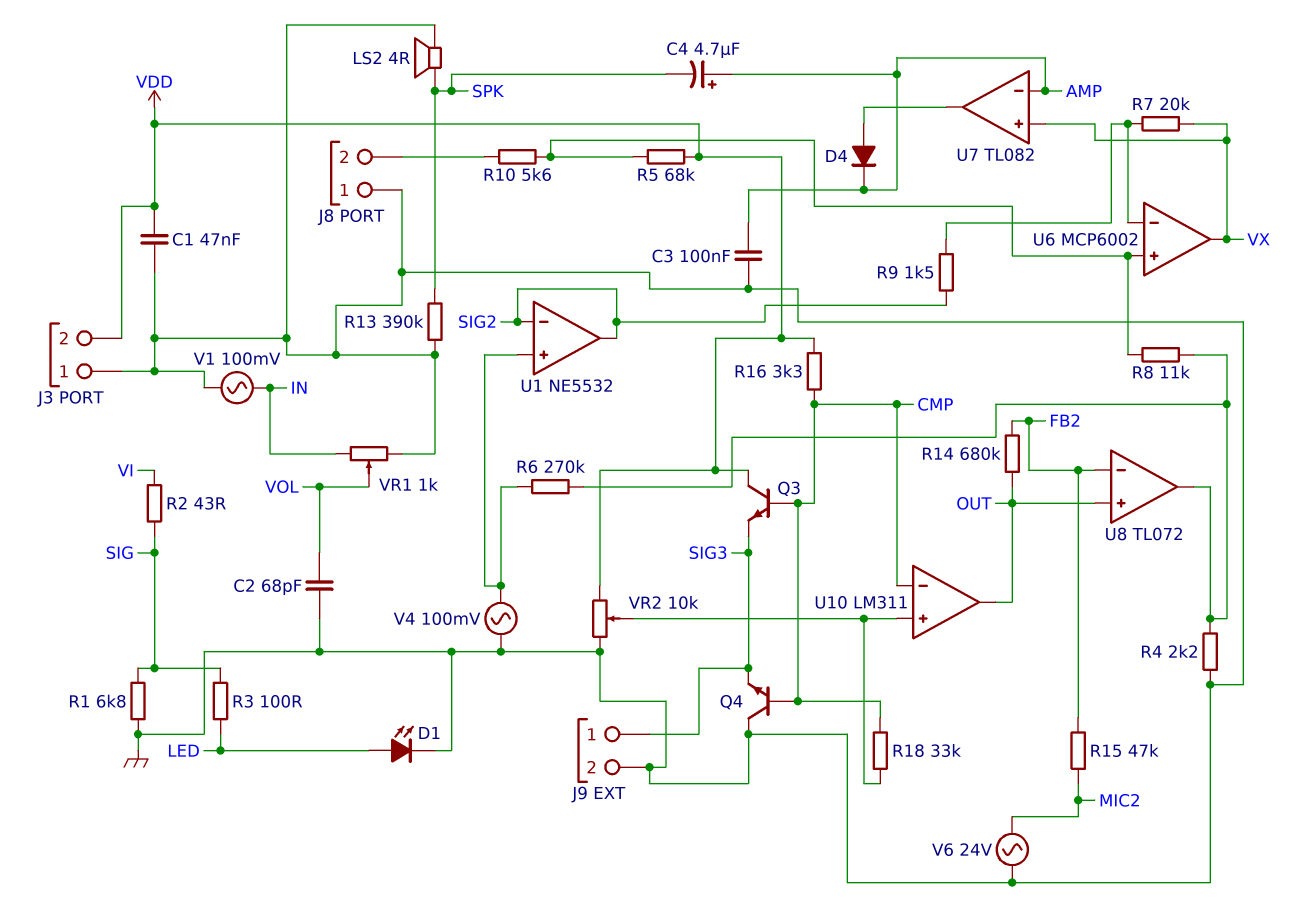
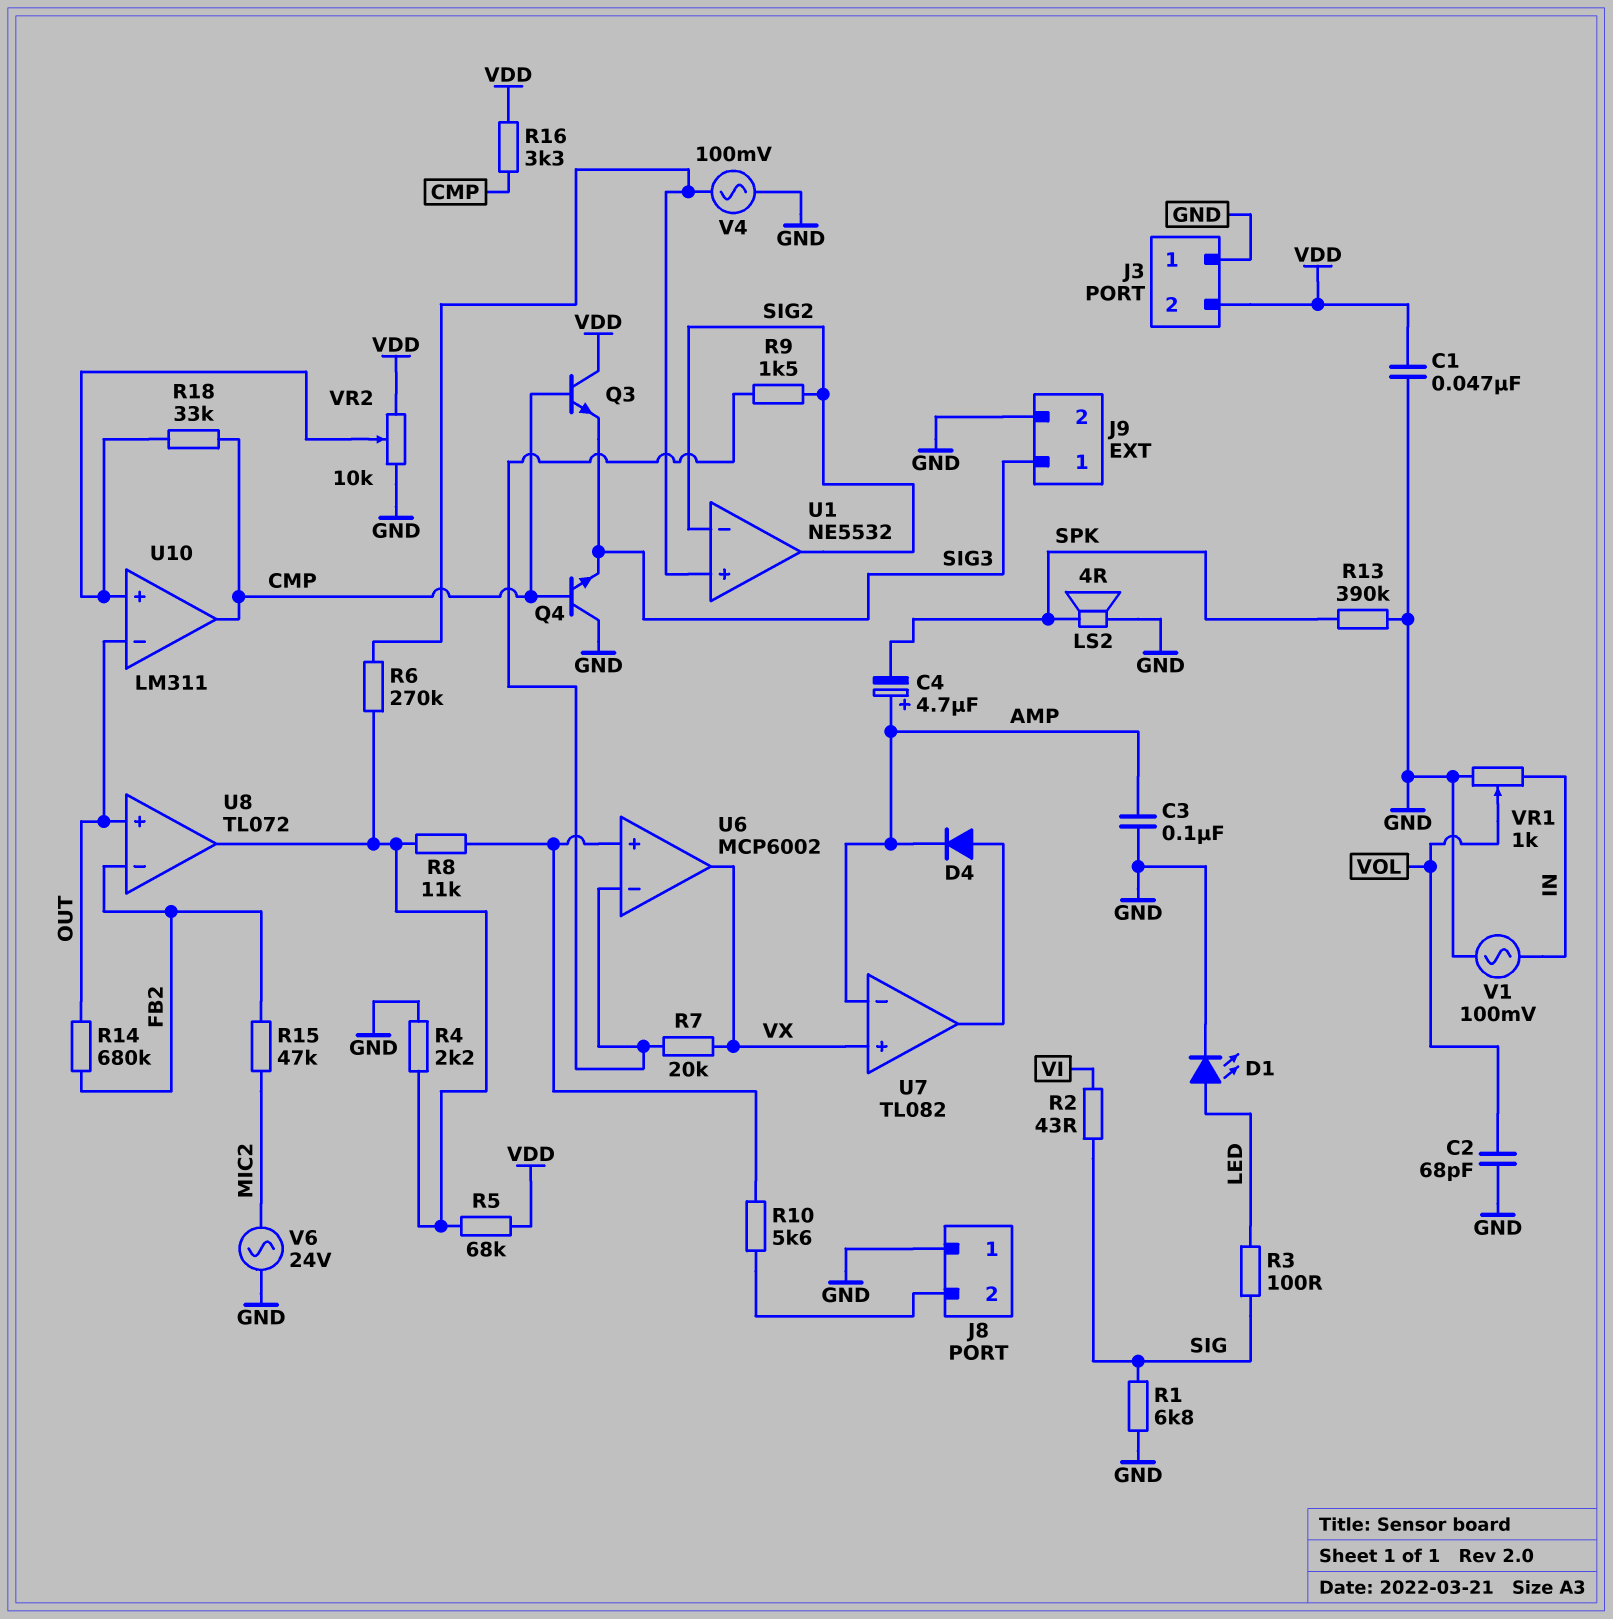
R5: 68k (U6/in+, VDD) -> 68k (U8/out, VDD)
U10 pin in-: CMP -> OUT
U10 pin out: OUT -> CMP

